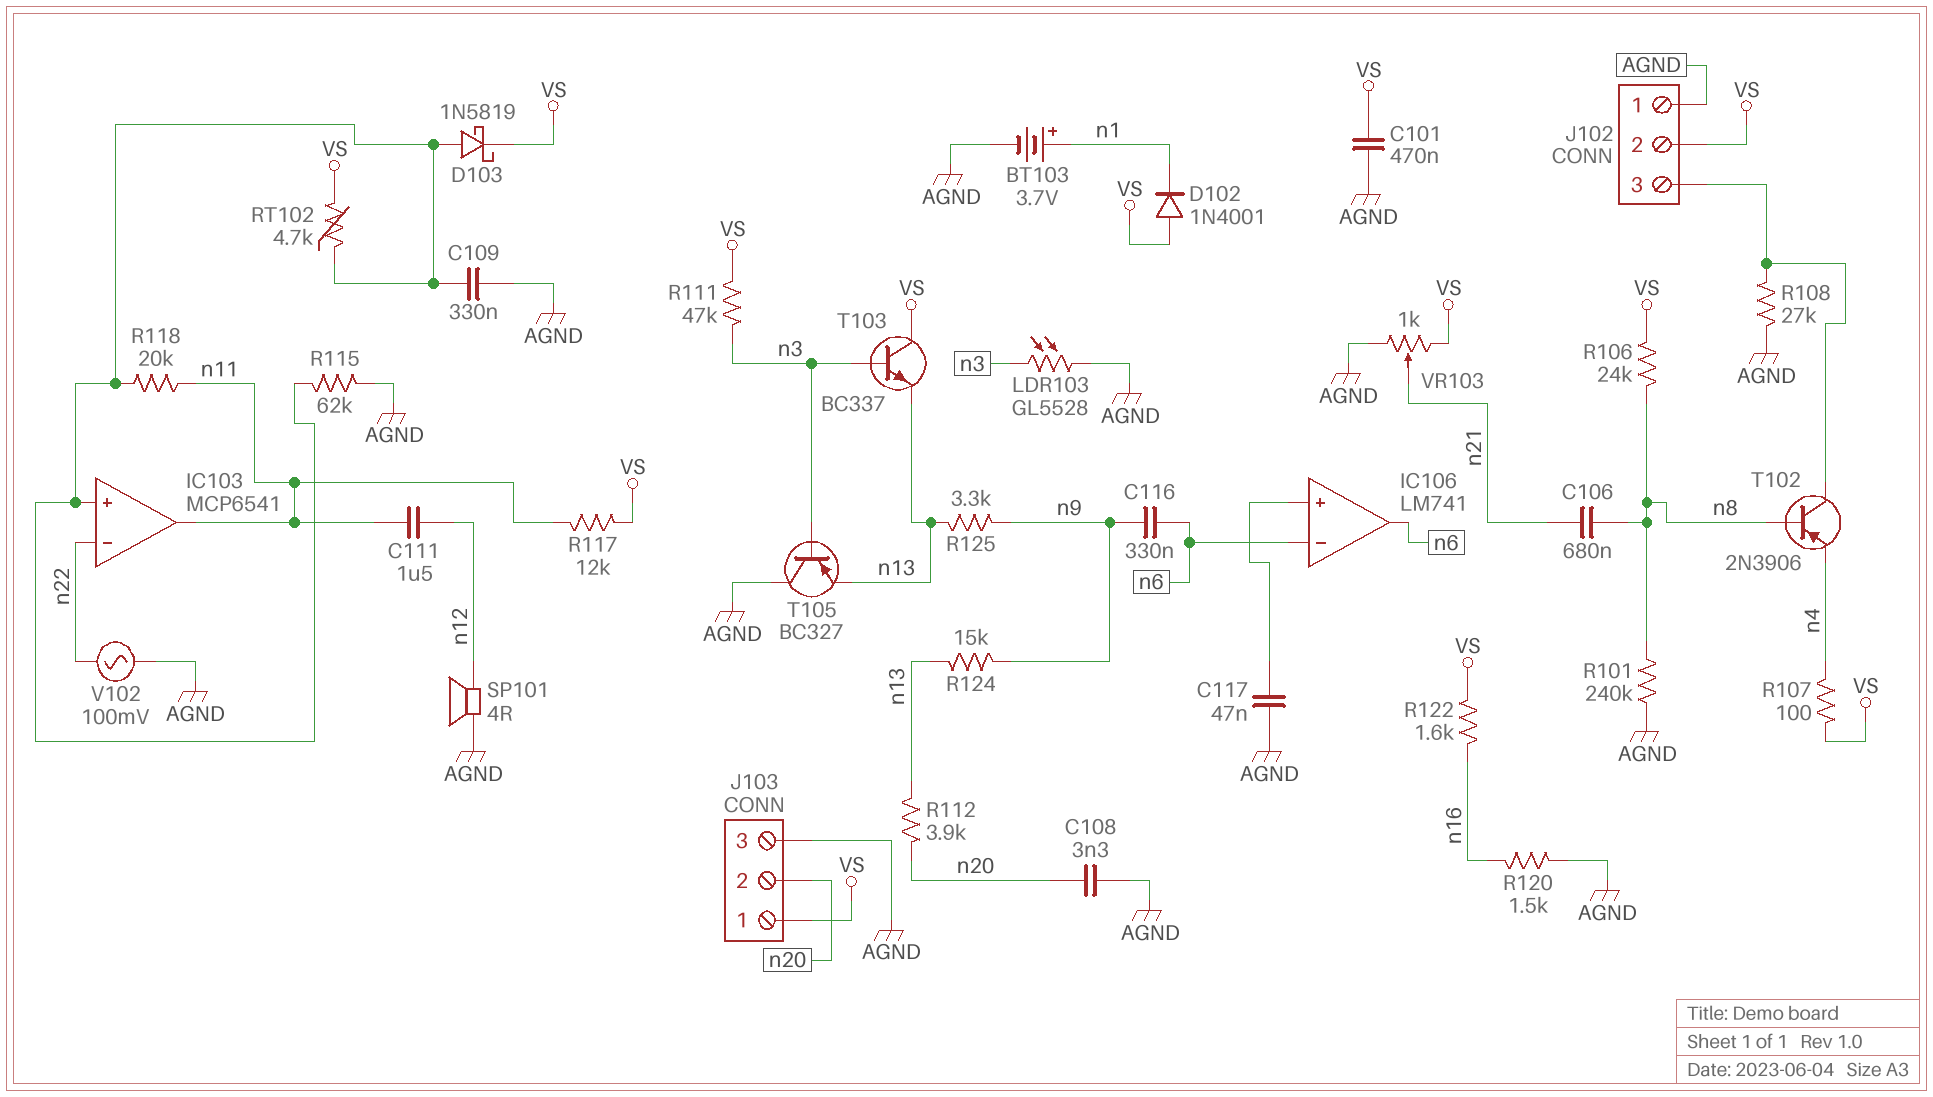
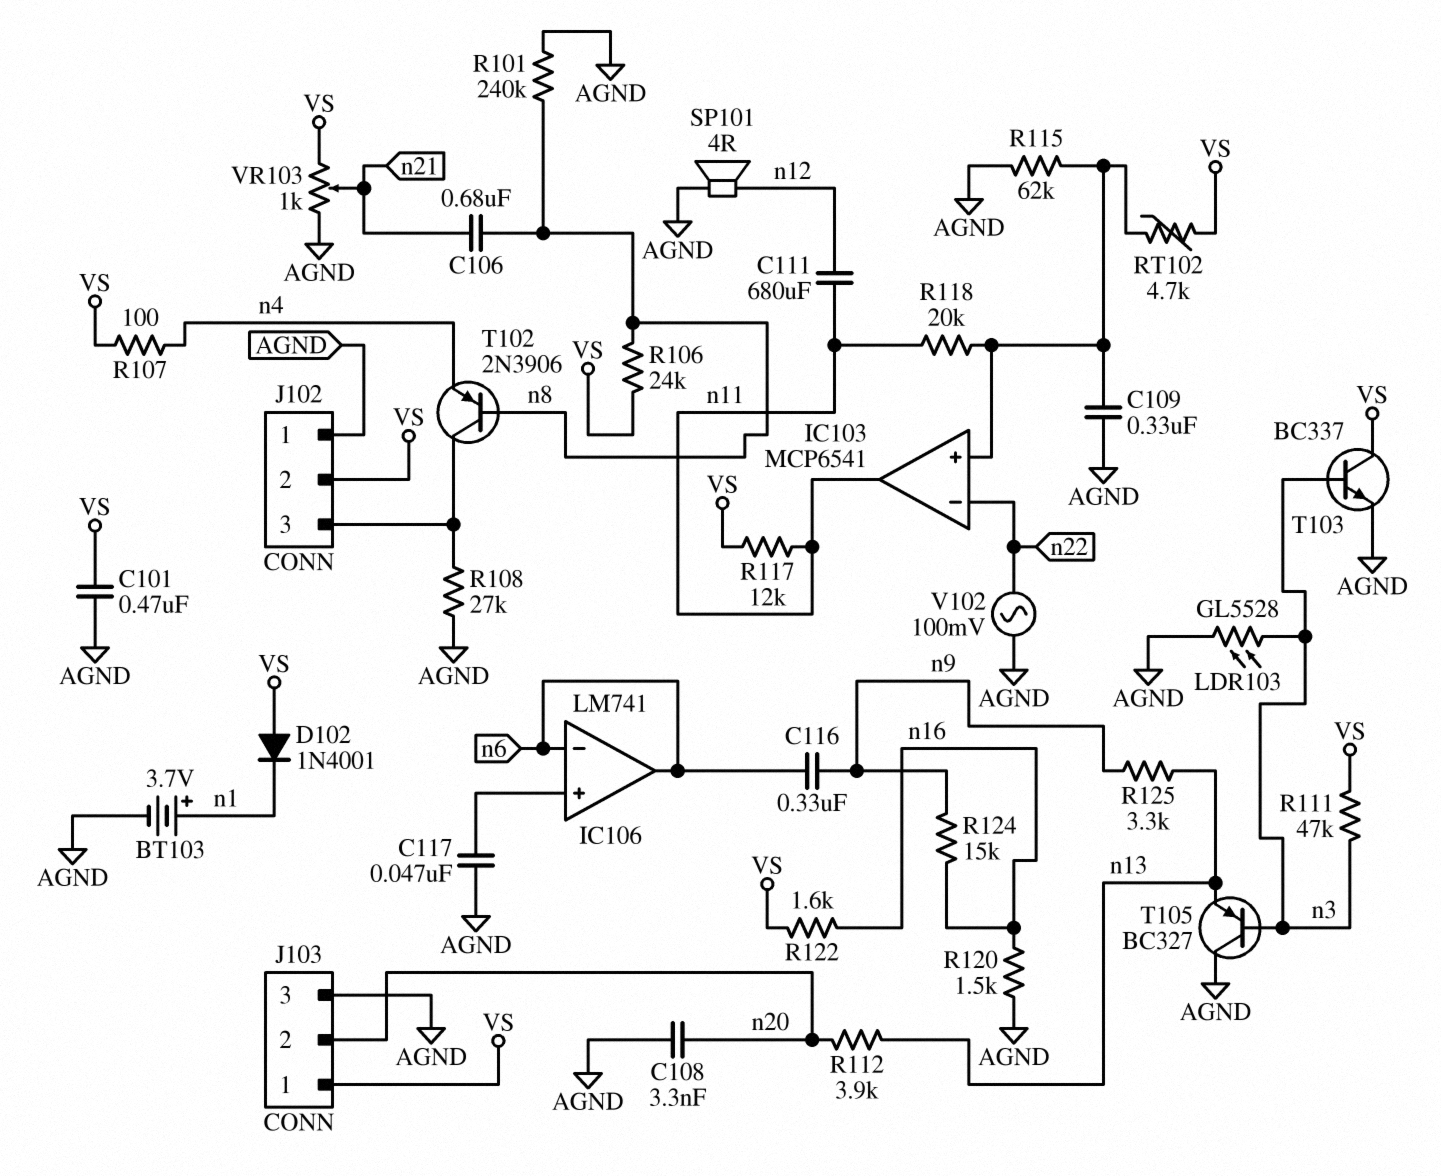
C111: 1.5uF (n11, n12) -> 680uF (n11, n12)
D103: schottky 1N5819 (A IC103/in+, K VS) -> none
R124: 15k (n9, n13) -> 15k (n9, n16)
T103: NPN BC337 (B n3, C VS, E n13) -> NPN BC337 (B n3, C VS, E AGND)

